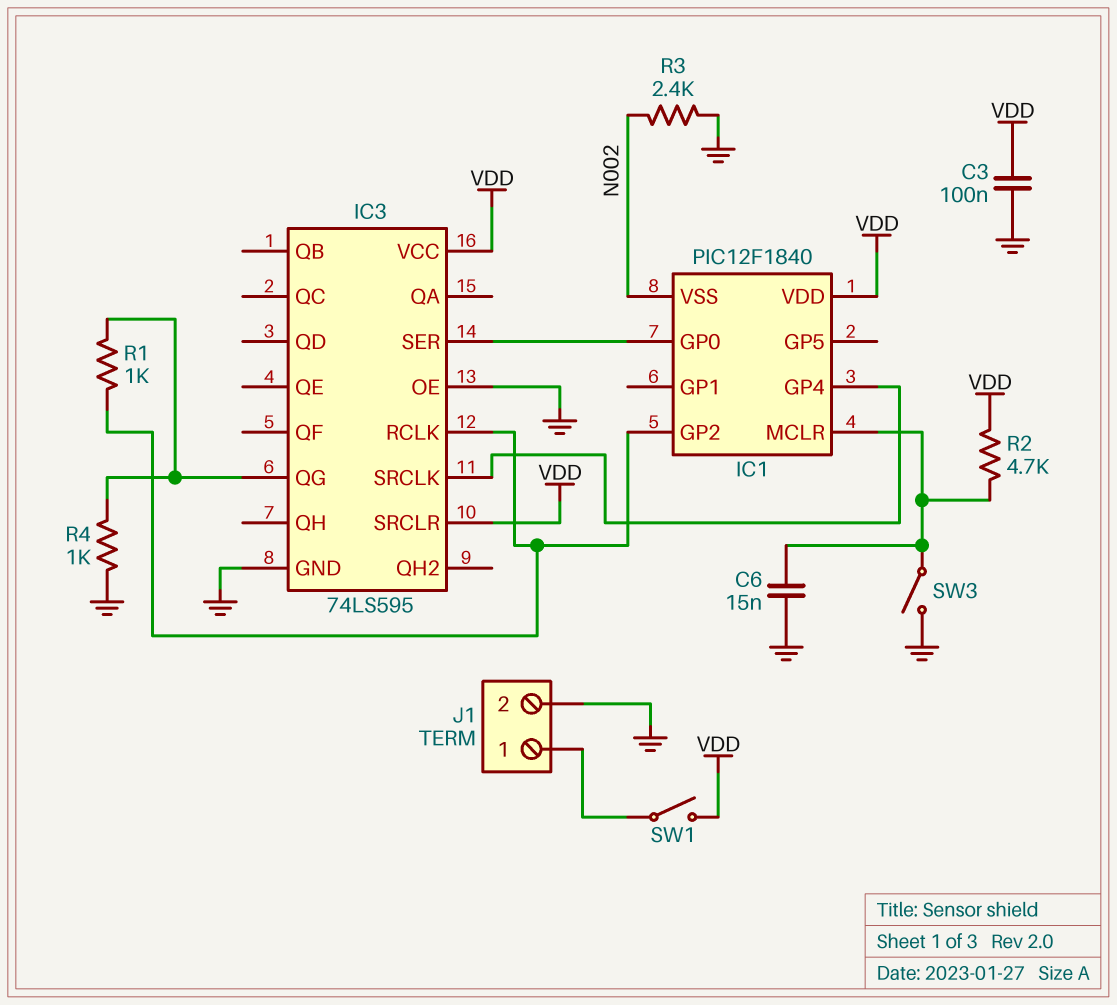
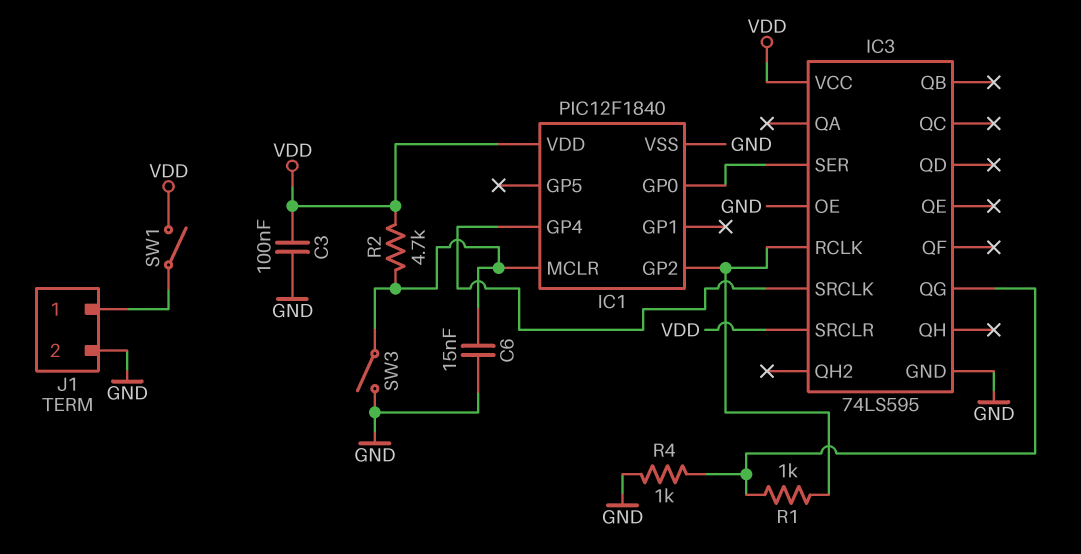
IC1 pin VSS: N002 -> GND
R3: 2.4k (GND, N002) -> none

